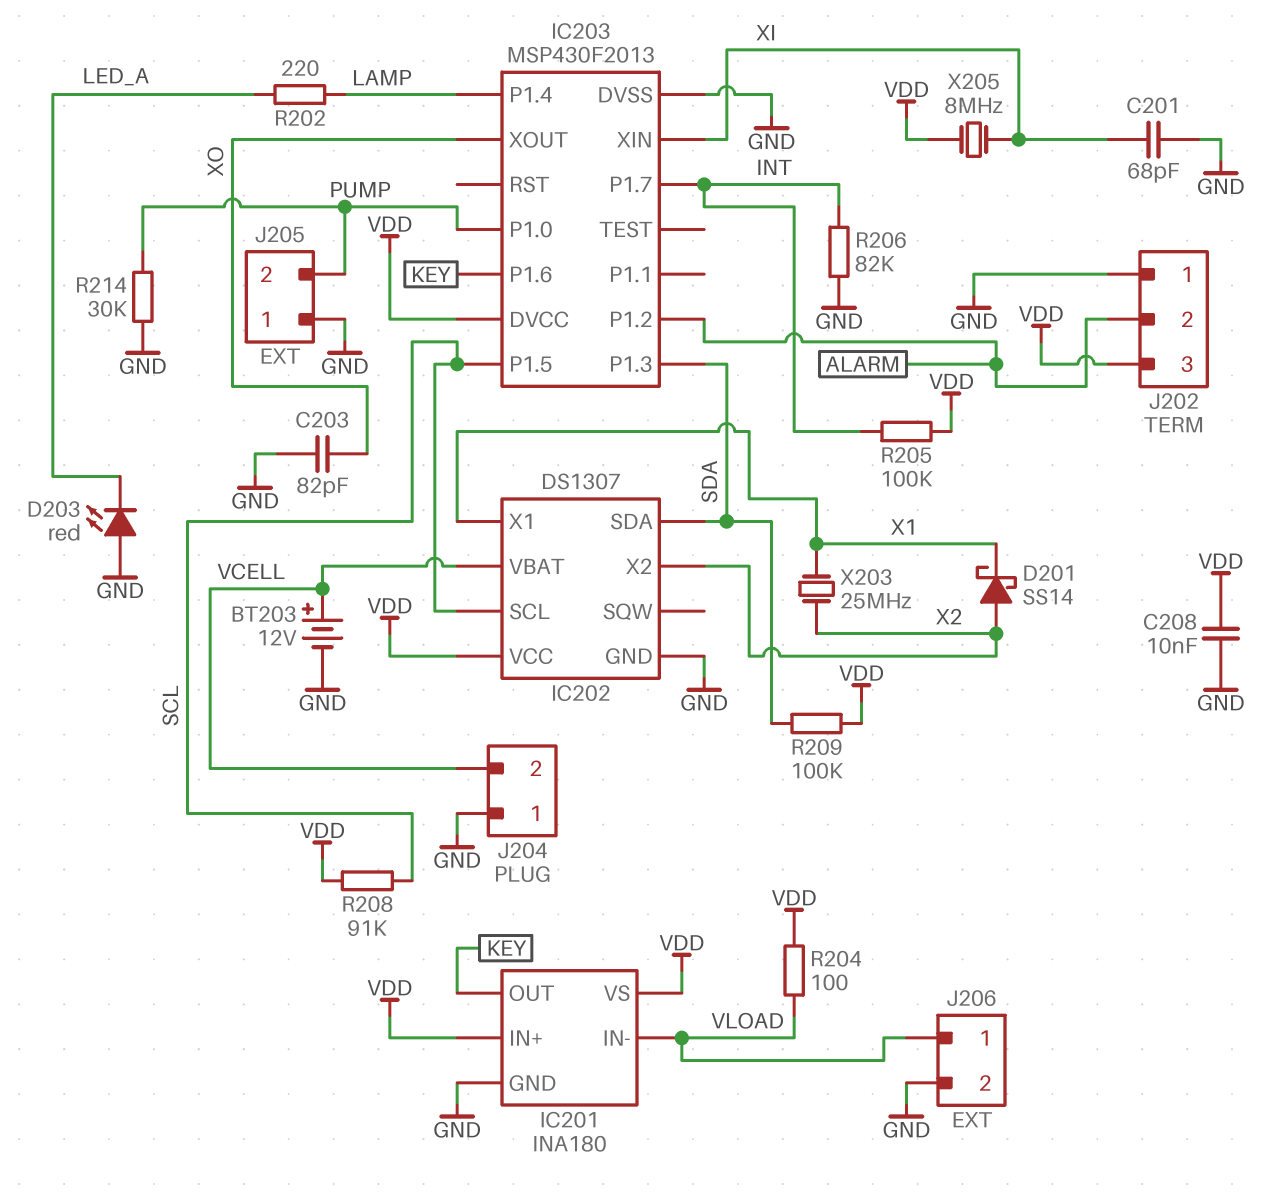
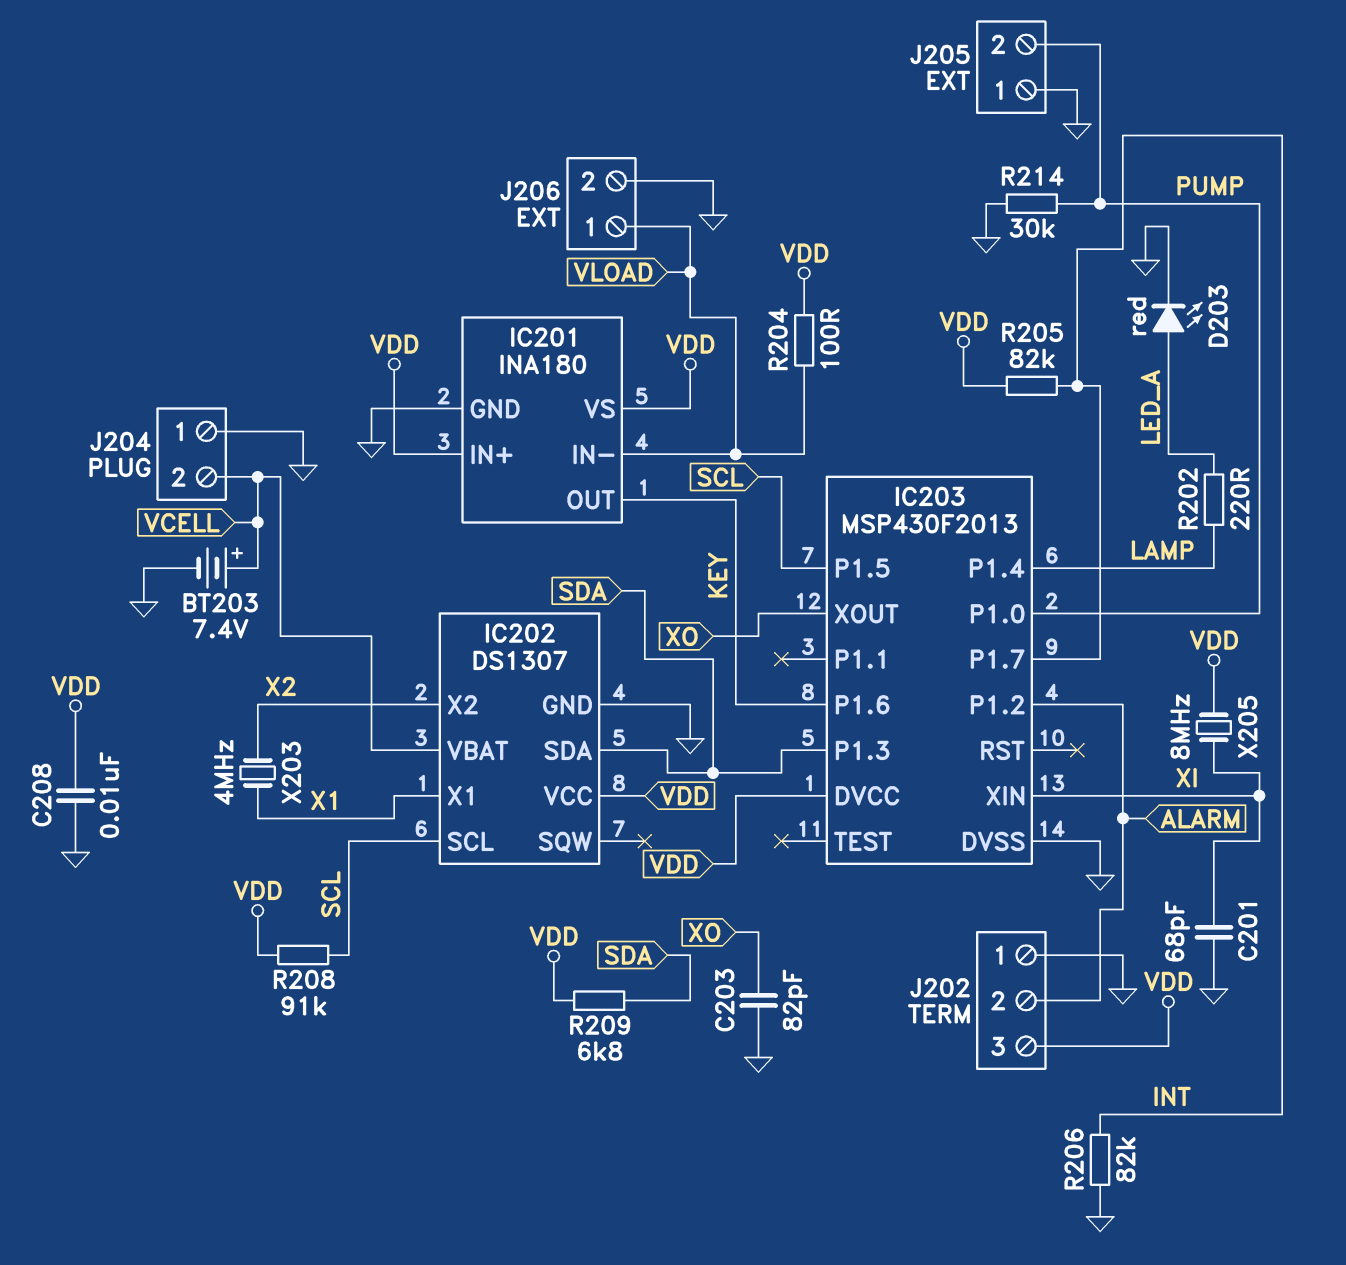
BT203: 12V (plus VCELL, minus GND) -> 7.4V (plus VCELL, minus GND)
D201: schottky SS14 (A X2, K X1) -> none
D203: LED red (A GND, K LED_A) -> LED red (A LED_A, K GND)
R205: 100k (INT, VDD) -> 82k (INT, VDD)
R209: 100k (SDA, VDD) -> 6.8k (SDA, VDD)
X203: 25MHz (X1, X2) -> 4MHz (X1, X2)

